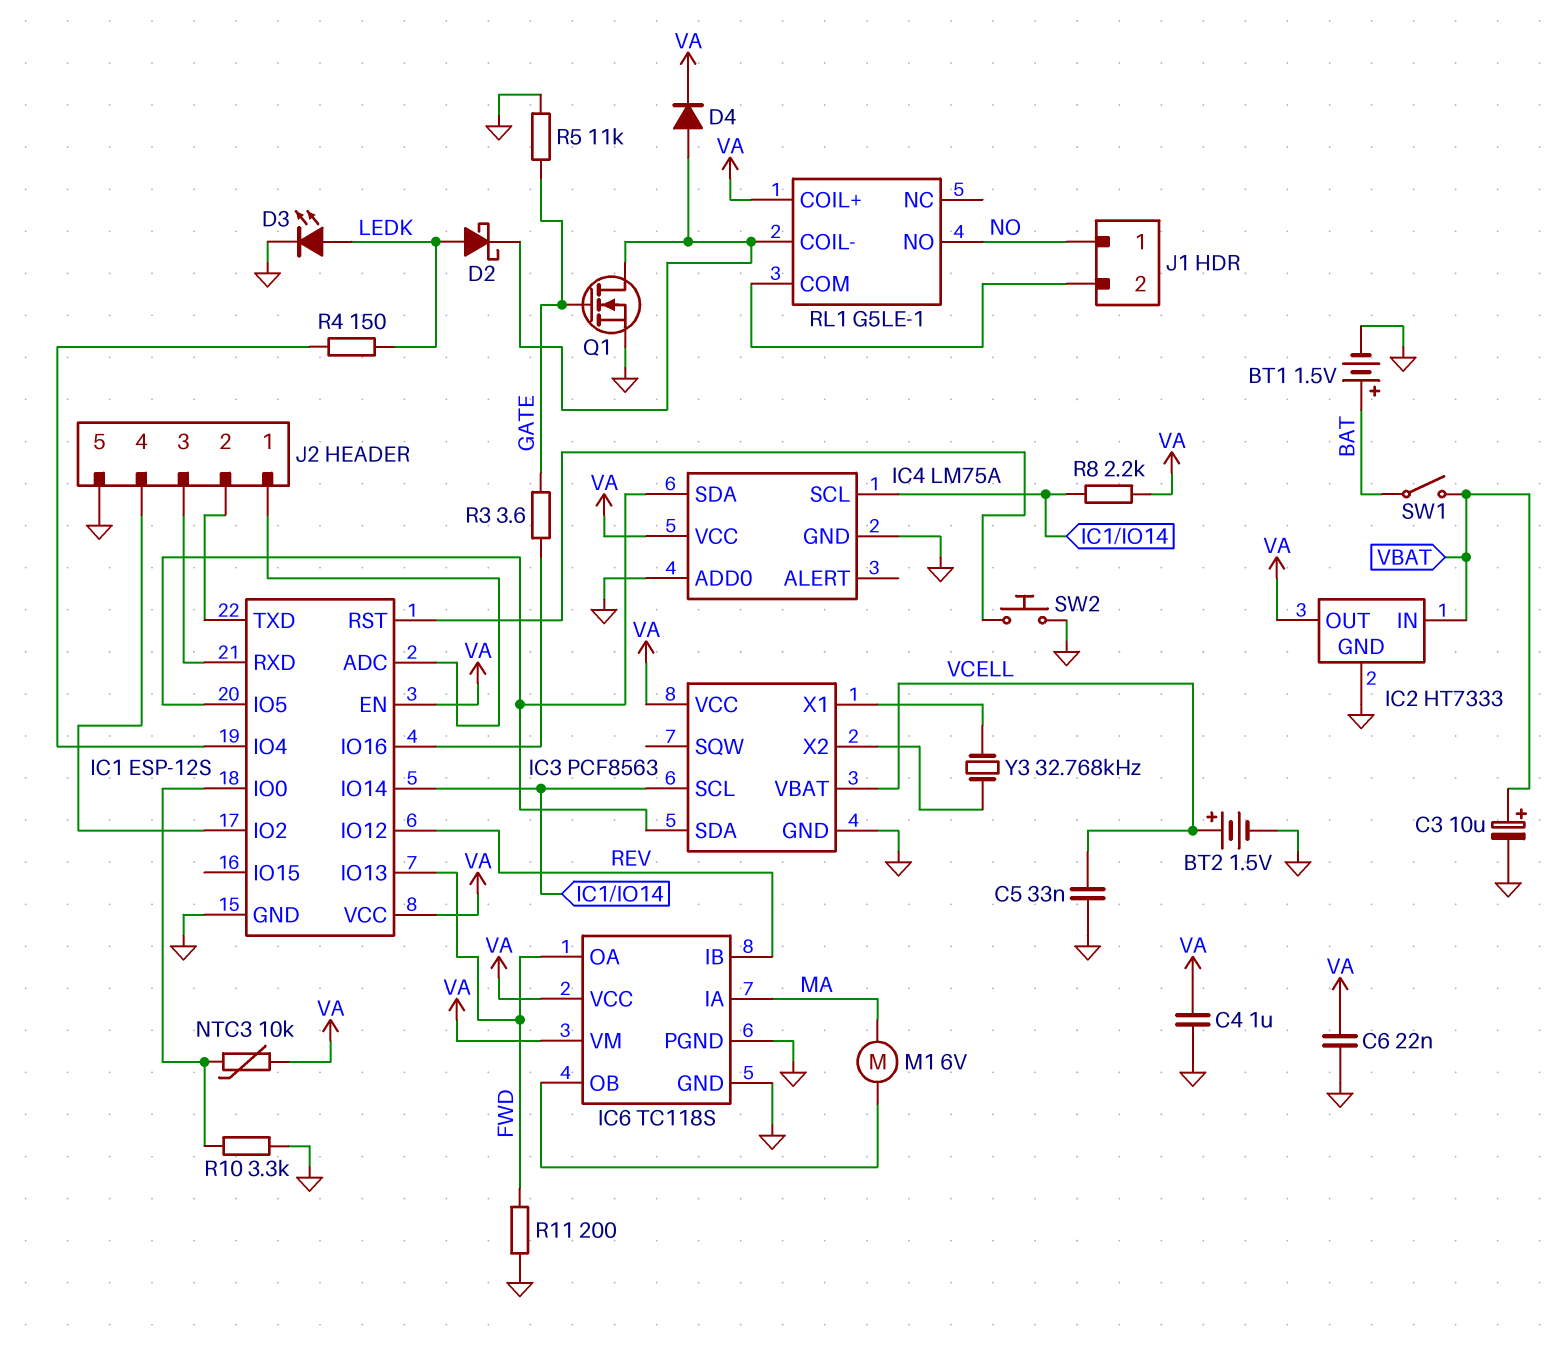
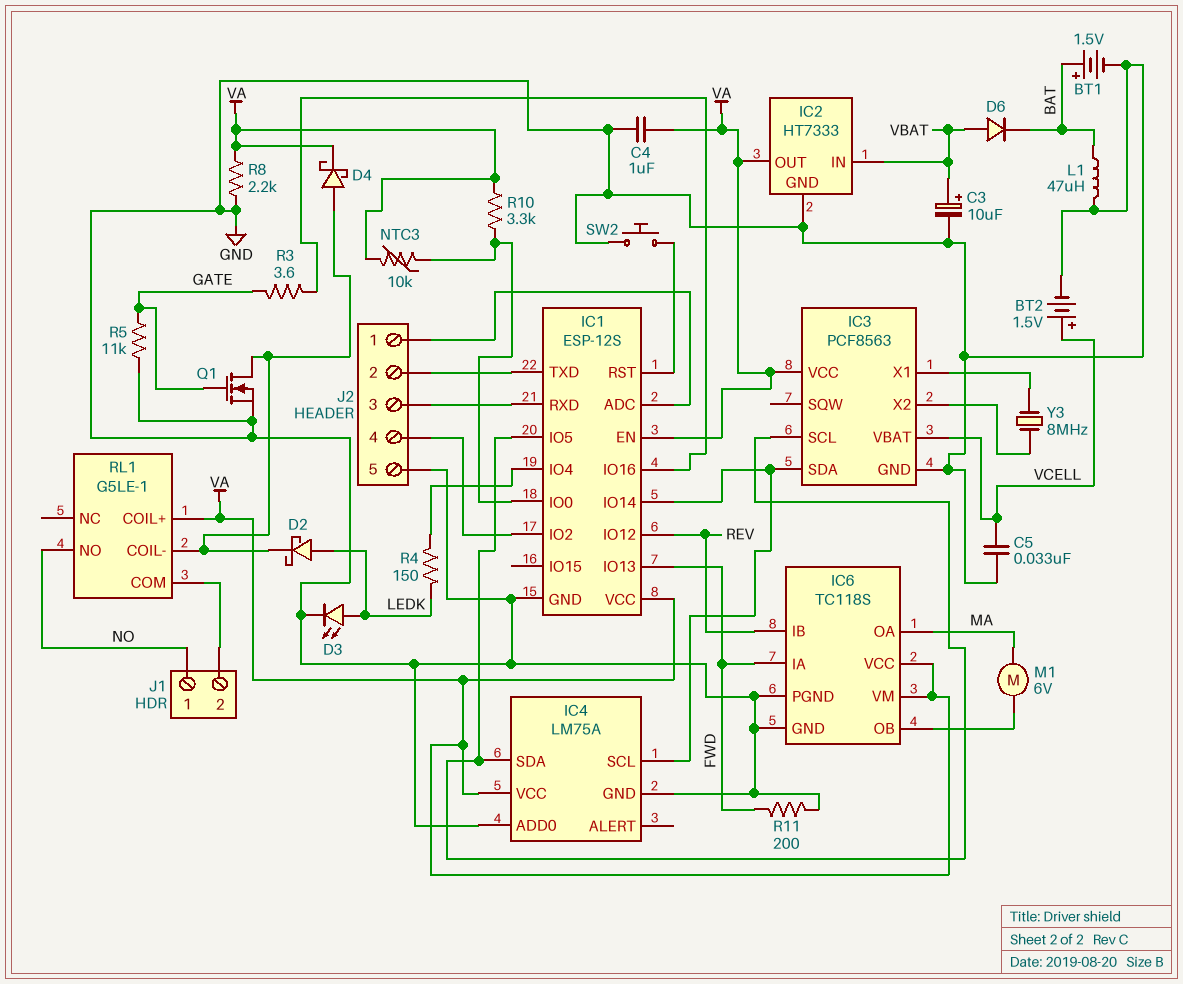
C6: 22nF (GND, VA) -> none
D4: diode (A RL1/COIL-, K VA) -> schottky (A RL1/COIL-, K VA)
D6: none -> diode (A VBAT, K BAT)
IC3 pin SCL: IC1/IO14 -> IC1/IO5
IC3 pin SDA: IC1/IO5 -> IC1/IO14
IC6 pin IA: MA -> FWD
IC6 pin OA: FWD -> MA
L1: none -> 47uH (BAT, GND)
R8: 2.2k (IC1/IO14, VA) -> 2.2k (GND, VA)
R10: 3.3k (GND, IC1/IO0) -> 3.3k (IC1/IO0, VA)
SW1: switch (BAT, VBAT) -> none
Y3: 32.768kHz (IC3/X1, IC3/X2) -> 8MHz (IC3/X1, IC3/X2)

